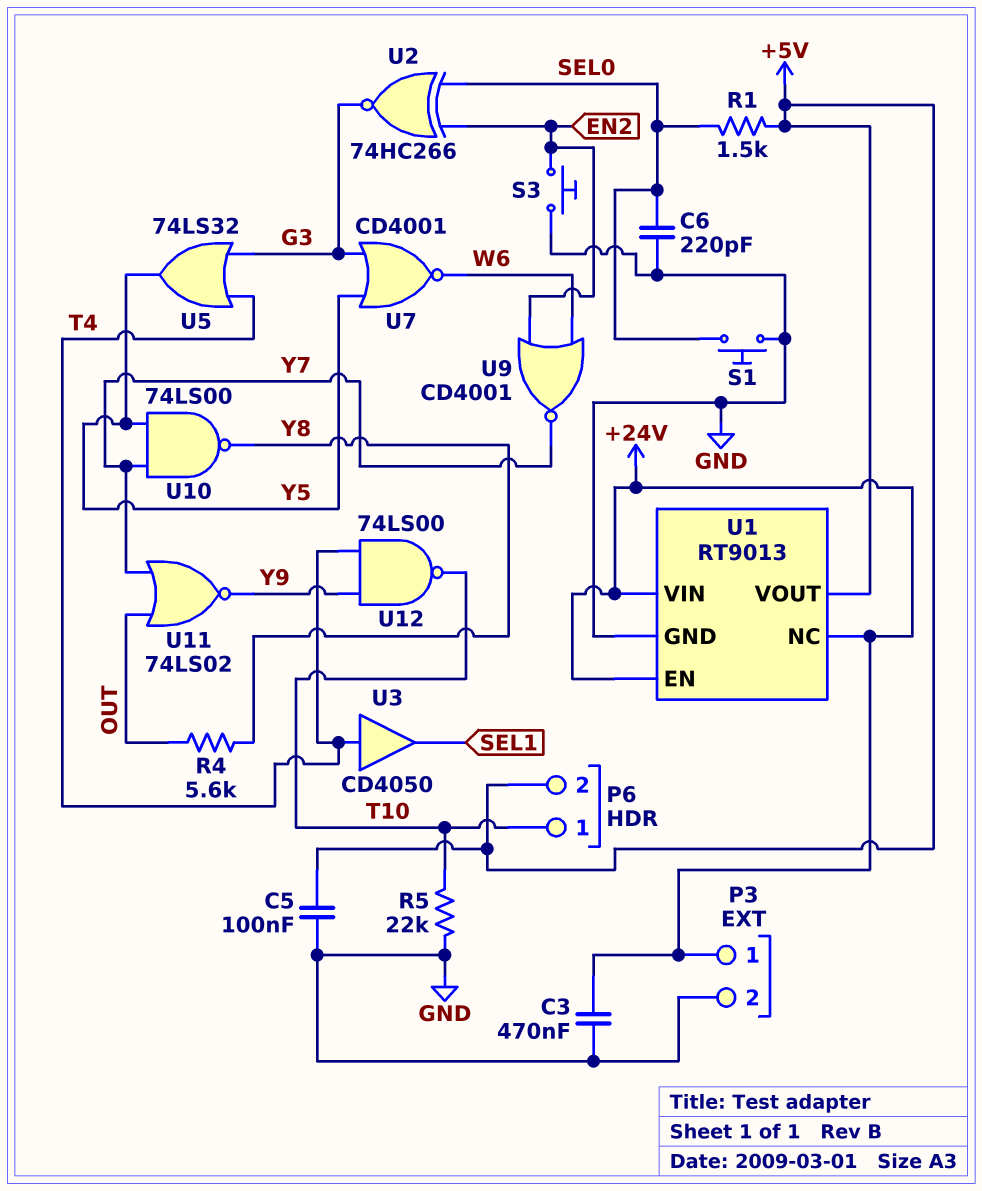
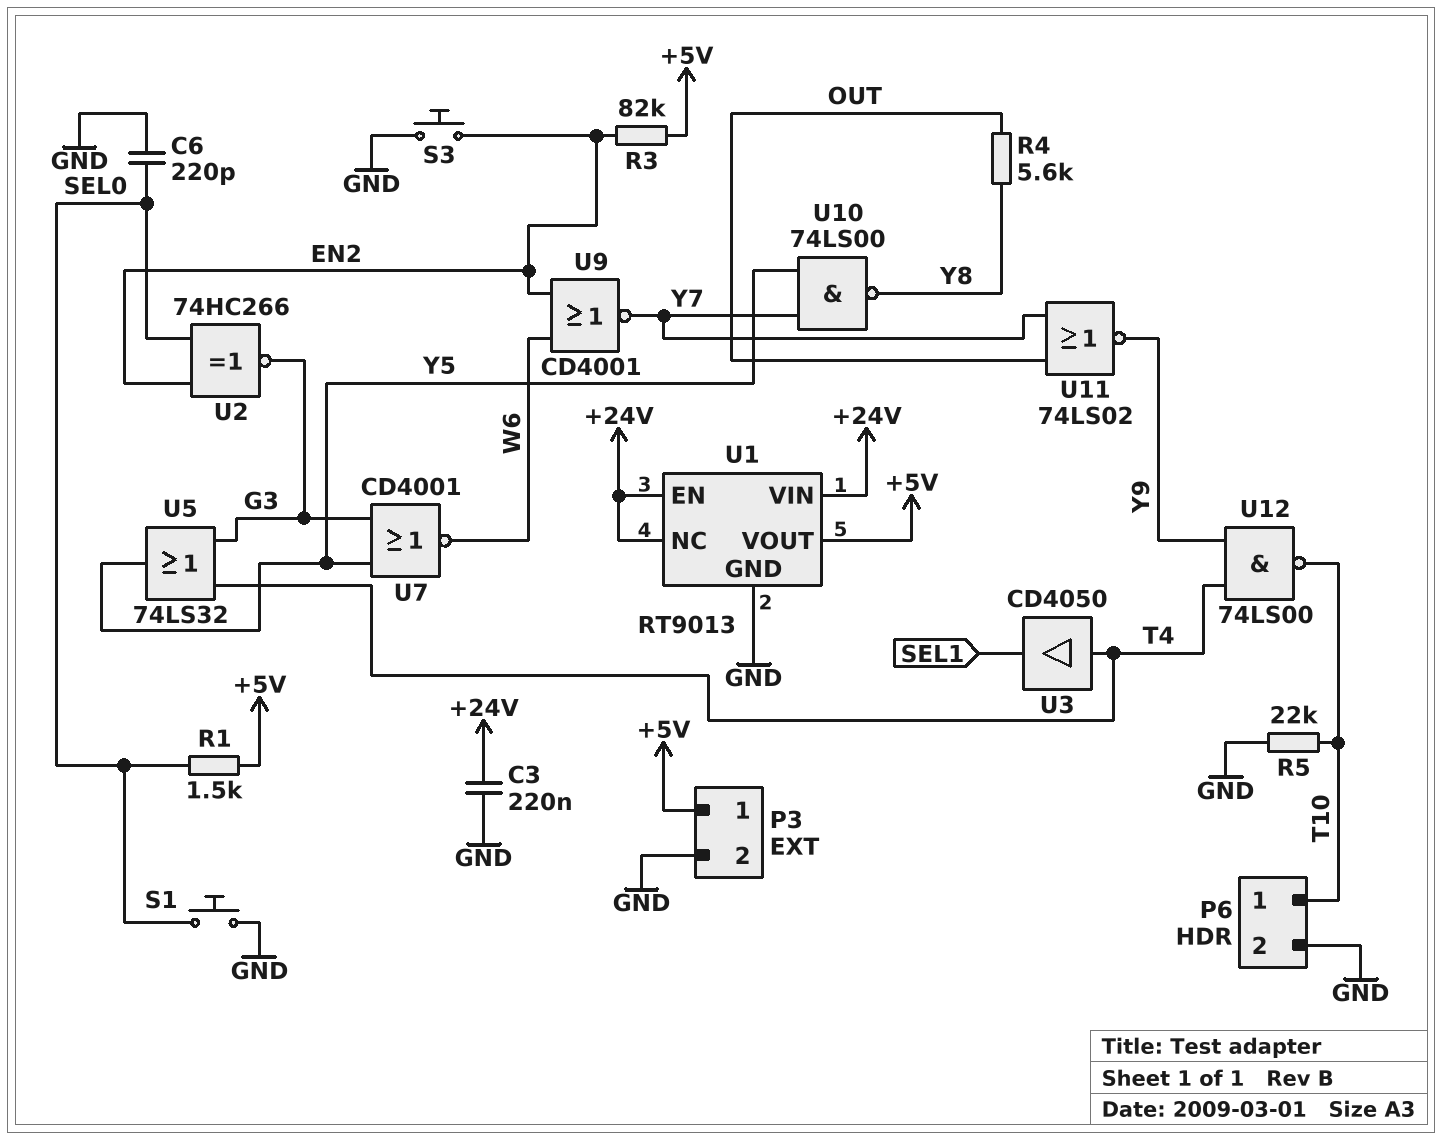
C3: 470nF (+24V, GND) -> 220nF (+24V, GND)
C5: 100nF (+5V, GND) -> none
P3 pin 1: +24V -> +5V
P6 pin 2: +5V -> GND
R3: none -> 82k (+5V, EN2)

